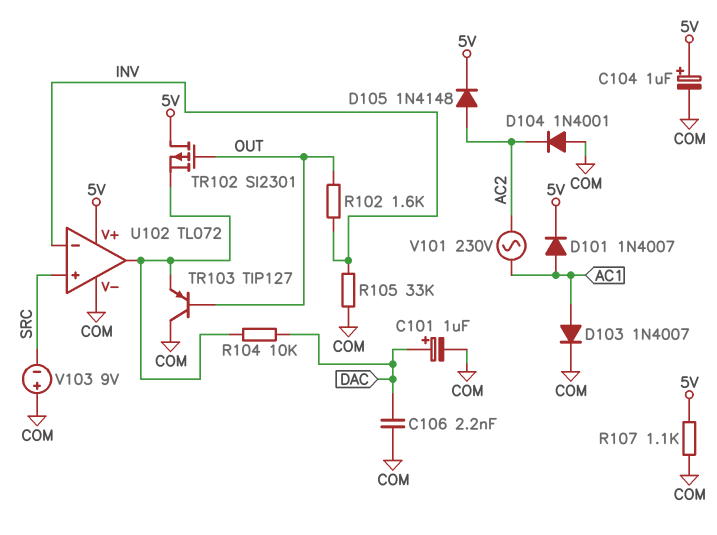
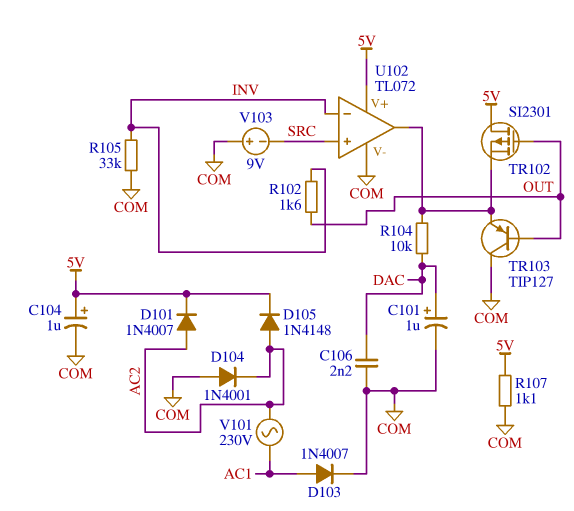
D101: diode 1N4007 (A AC1, K 5V) -> diode 1N4007 (A AC2, K 5V)

